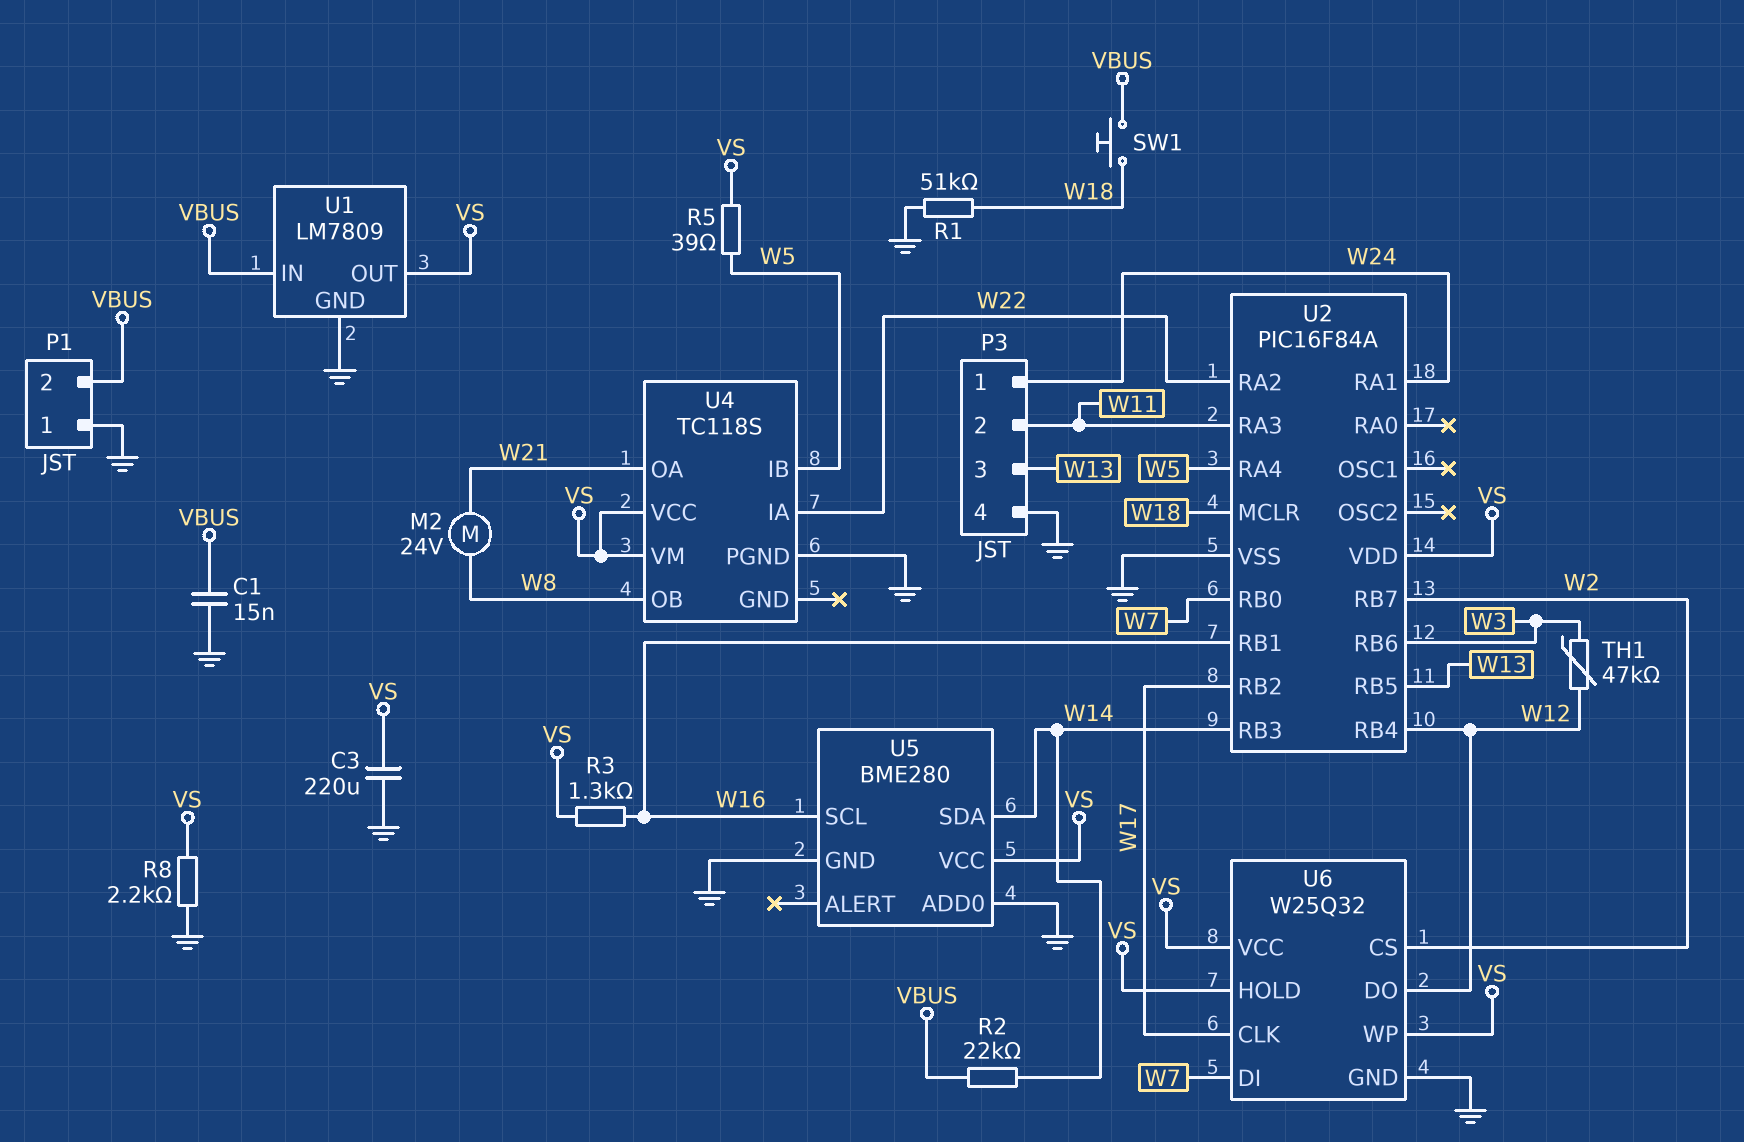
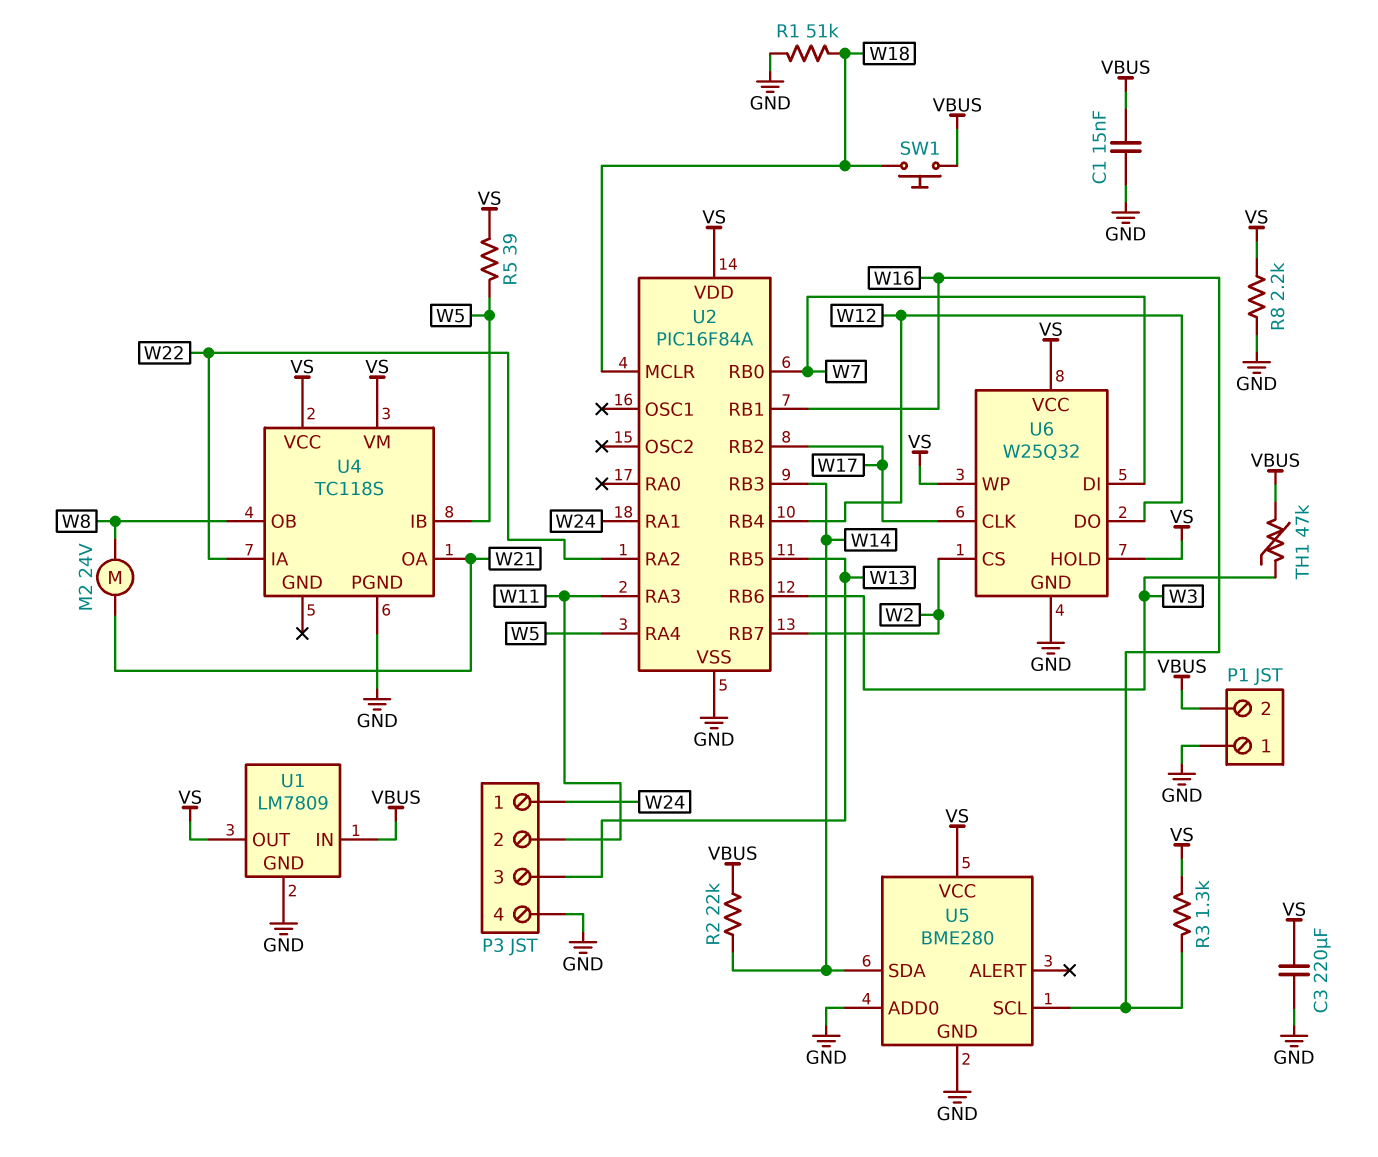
TH1: 47k (W3, W12) -> 47k (VBUS, W3)

